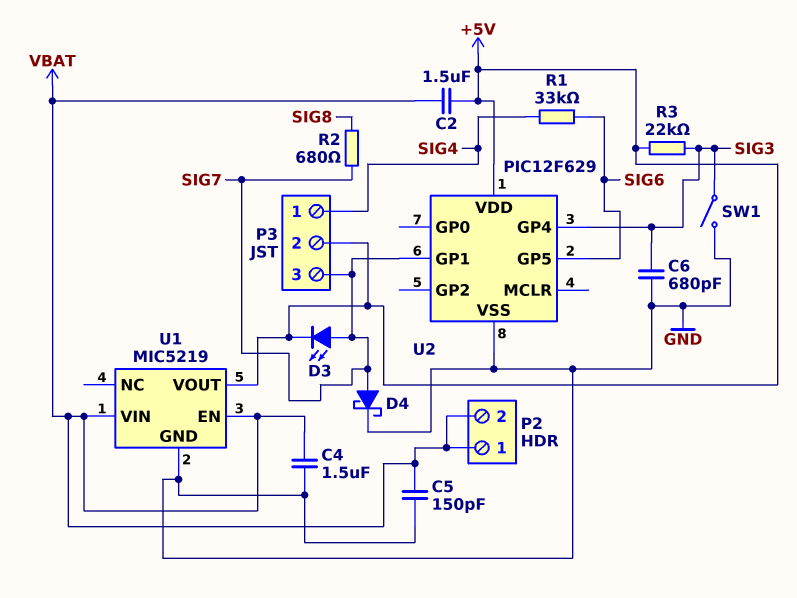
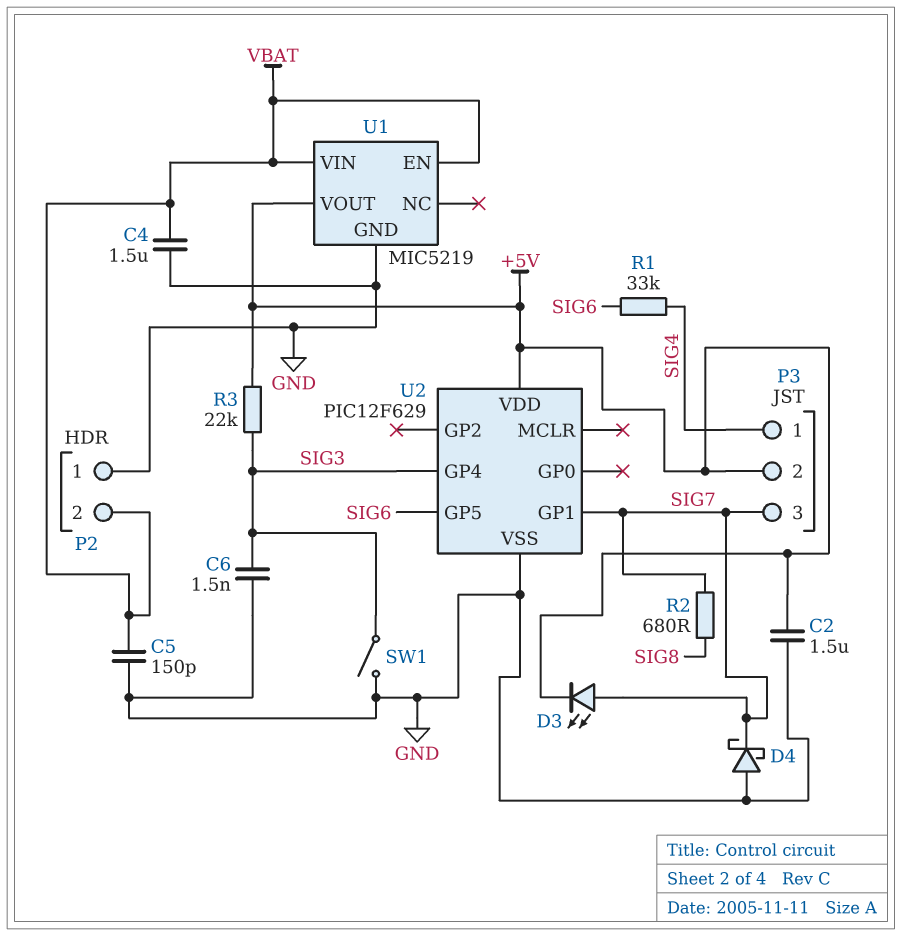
C2: 1.5uF (+5V, VBAT) -> 1.5uF (+5V, GND)
C6: 680pF (GND, SIG3) -> 1.5nF (GND, SIG3)
D4: schottky (A SIG7, K GND) -> schottky (A GND, K SIG7)
P2 pin 1: VBAT -> GND

